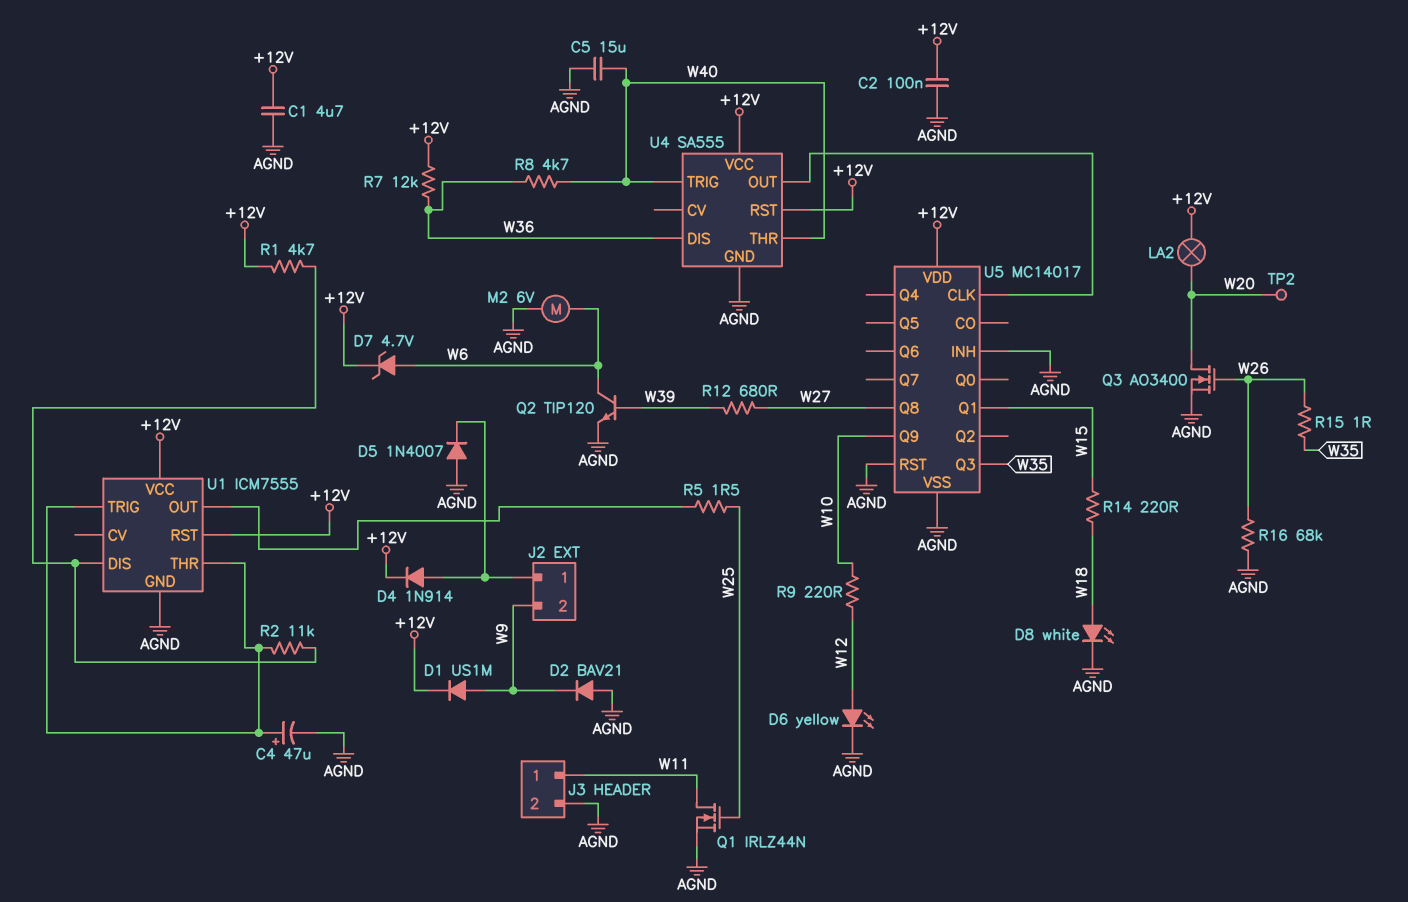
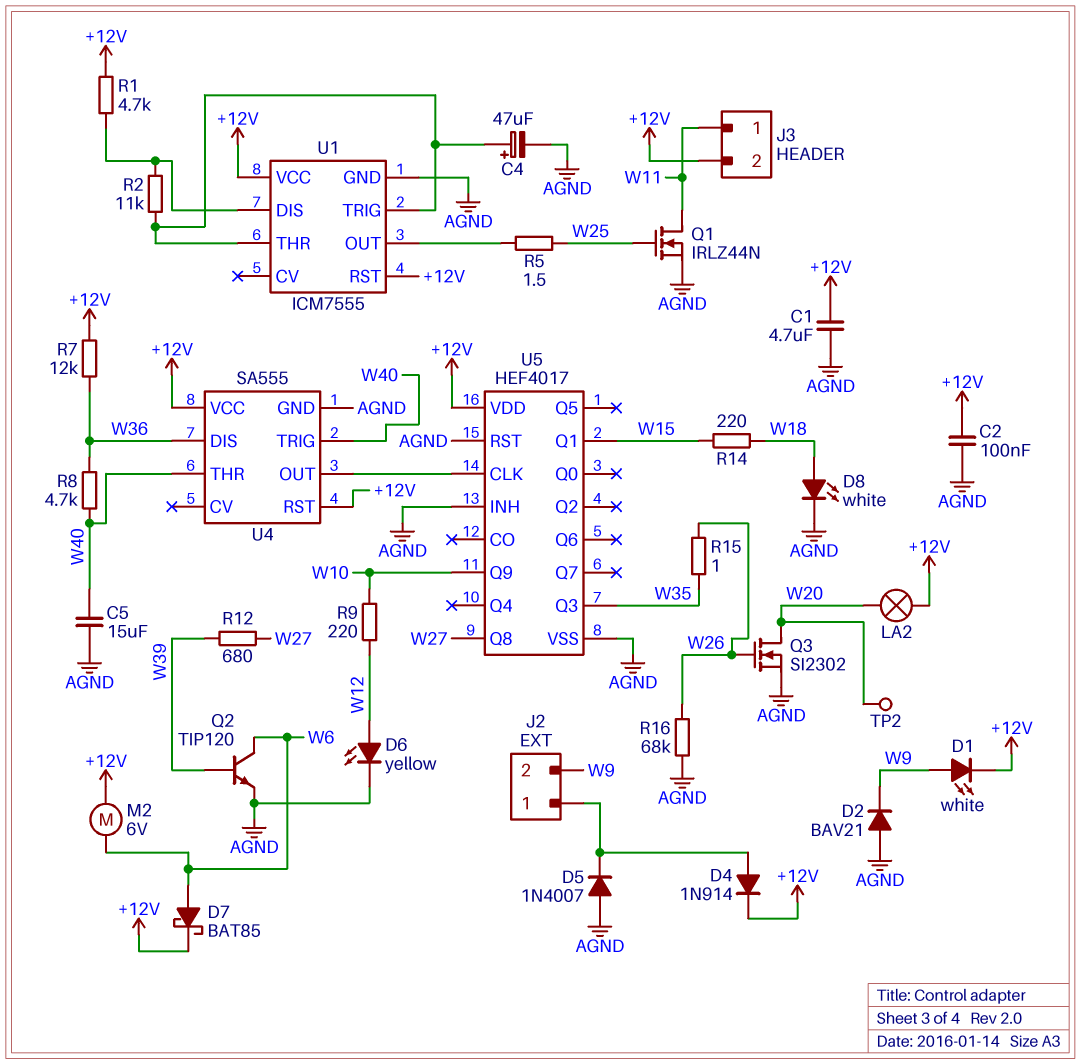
D1: diode US1M (A W9, K +12V) -> LED white (A W9, K +12V)
D7: zener 4.7V (A W6, K +12V) -> schottky BAT85 (A W6, K +12V)
J3 pin 2: AGND -> +12V
M2: motor 6V (AGND, W6) -> motor 6V (+12V, W6)
Q3: NMOS AO3400 (G W26, D W20, S AGND) -> NMOS SI2302 (G W26, D W20, S AGND)
U5: MC14017 -> HEF4017

